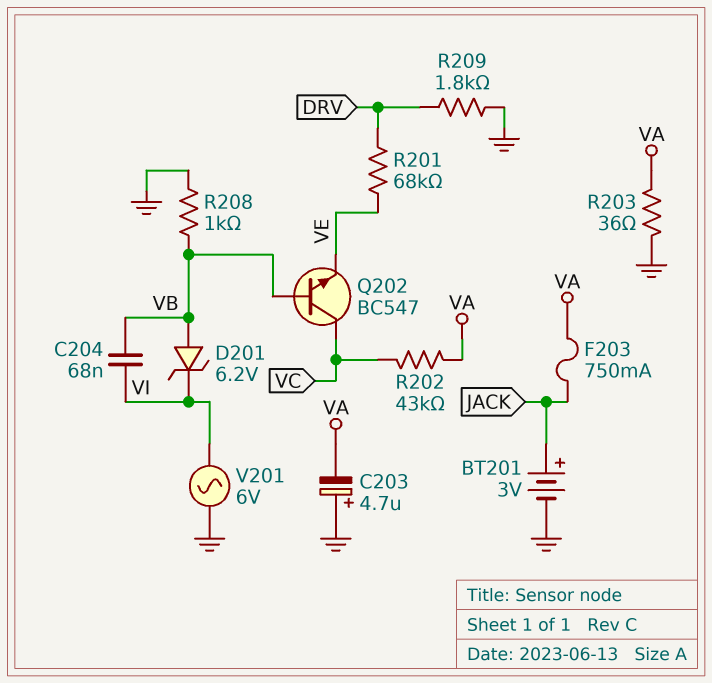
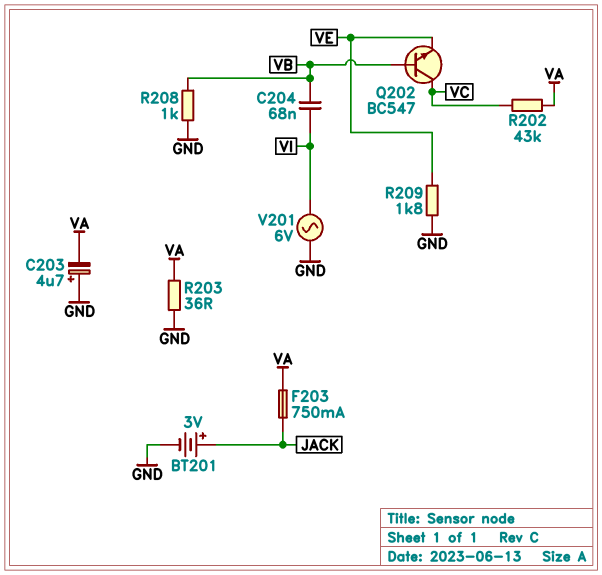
D201: zener 6.2V (A VB, K VI) -> none
R201: 68k (DRV, VE) -> none
R209: 1.8k (DRV, GND) -> 1.8k (GND, VE)

